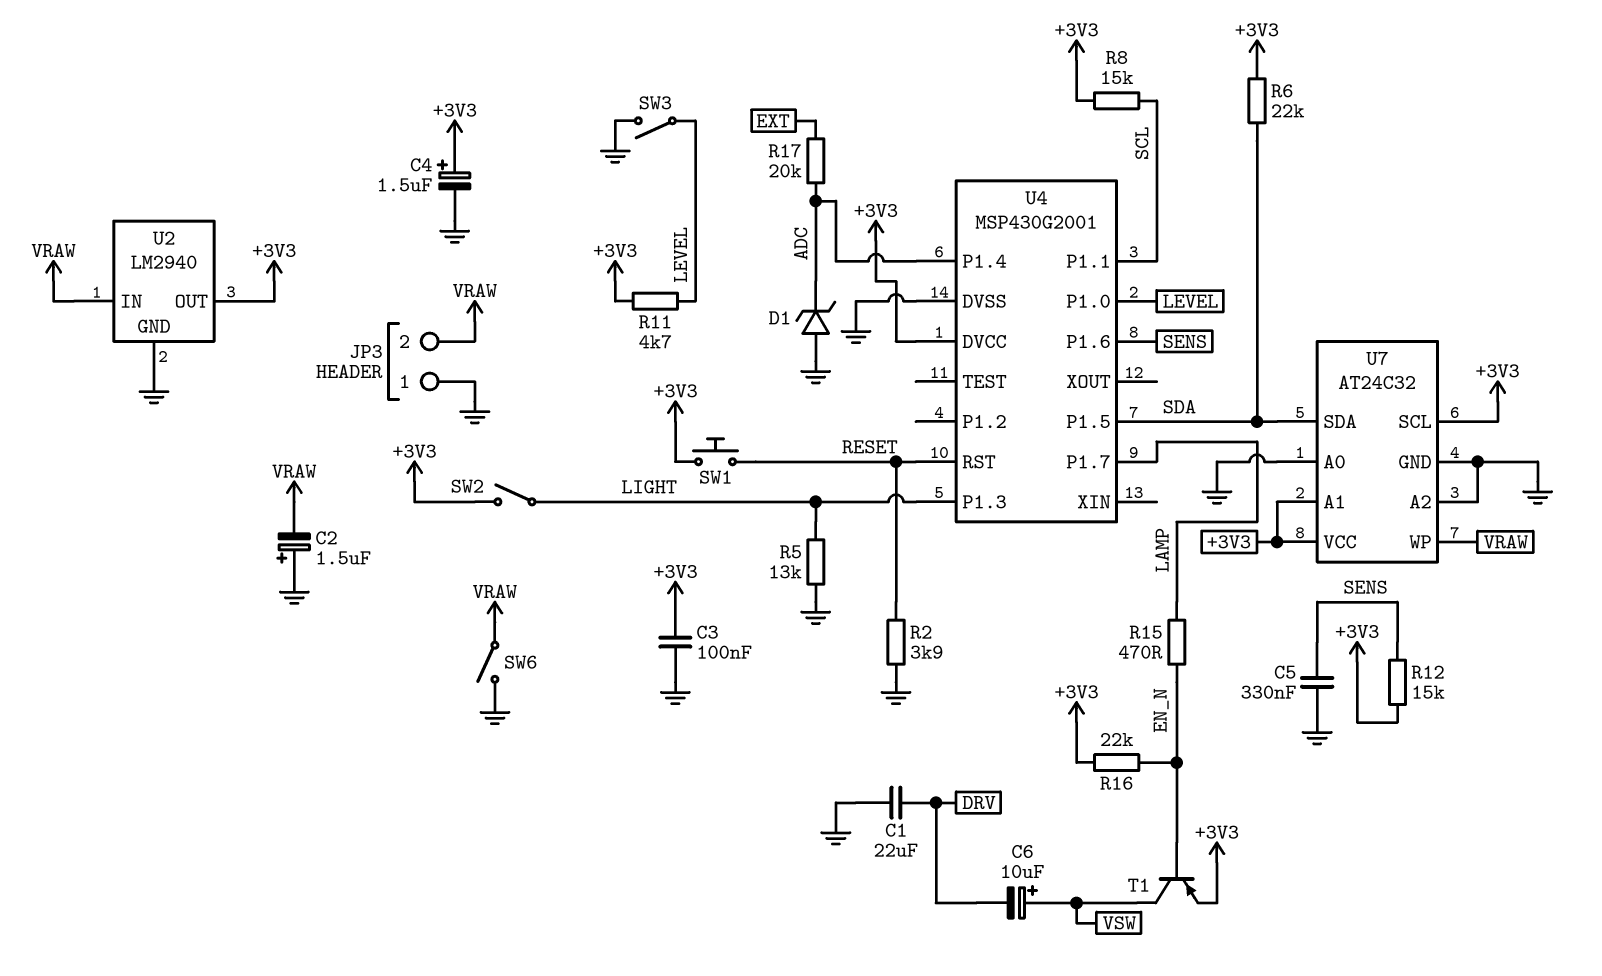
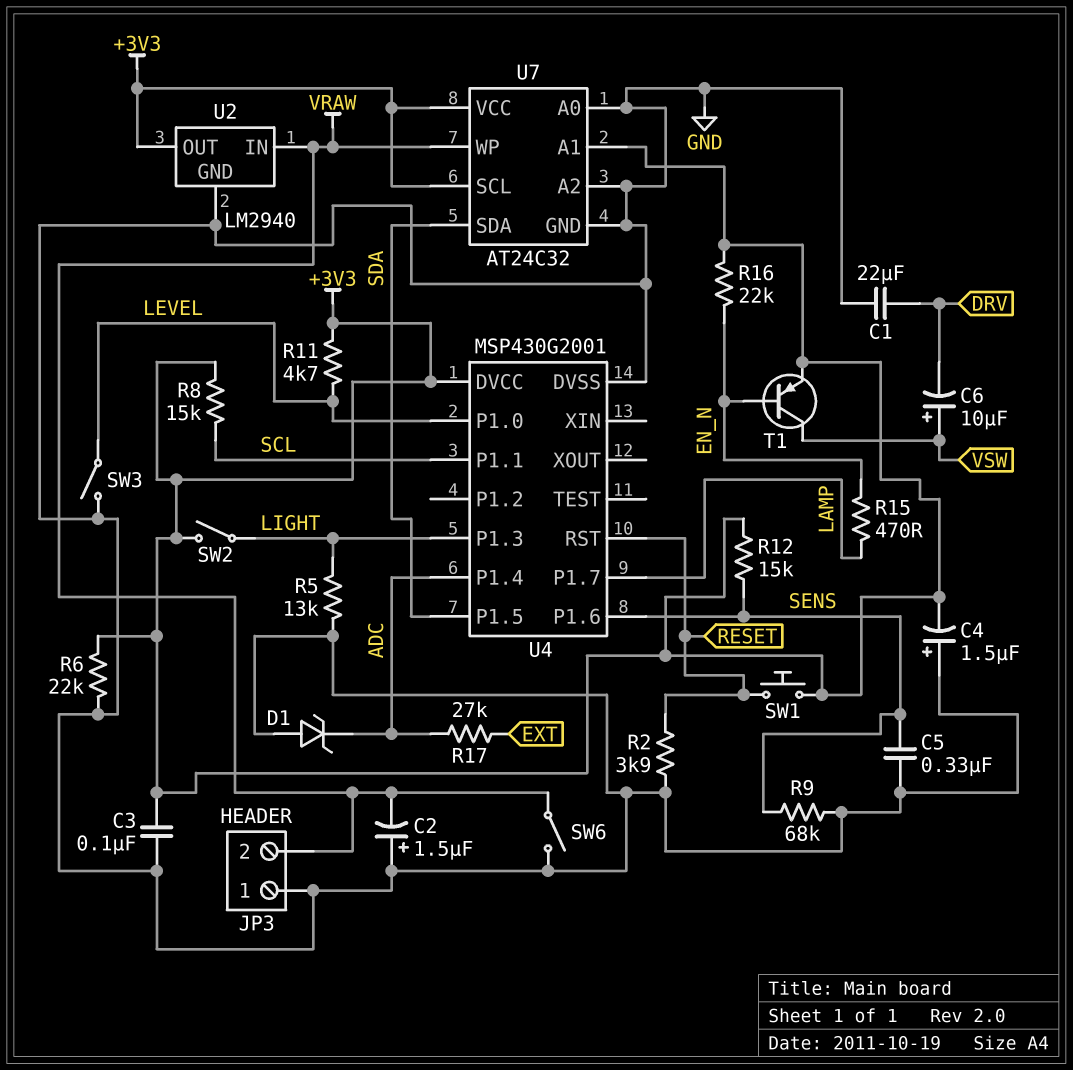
C4: 1.5uF (plus +3V3, minus GND) -> 1.5uF (plus GND, minus +3V3)
R6: 22k (+3V3, SDA) -> 22k (+3V3, GND)
R9: none -> 68k (GND, SENS)
R17: 20k (ADC, EXT) -> 27k (ADC, EXT)

